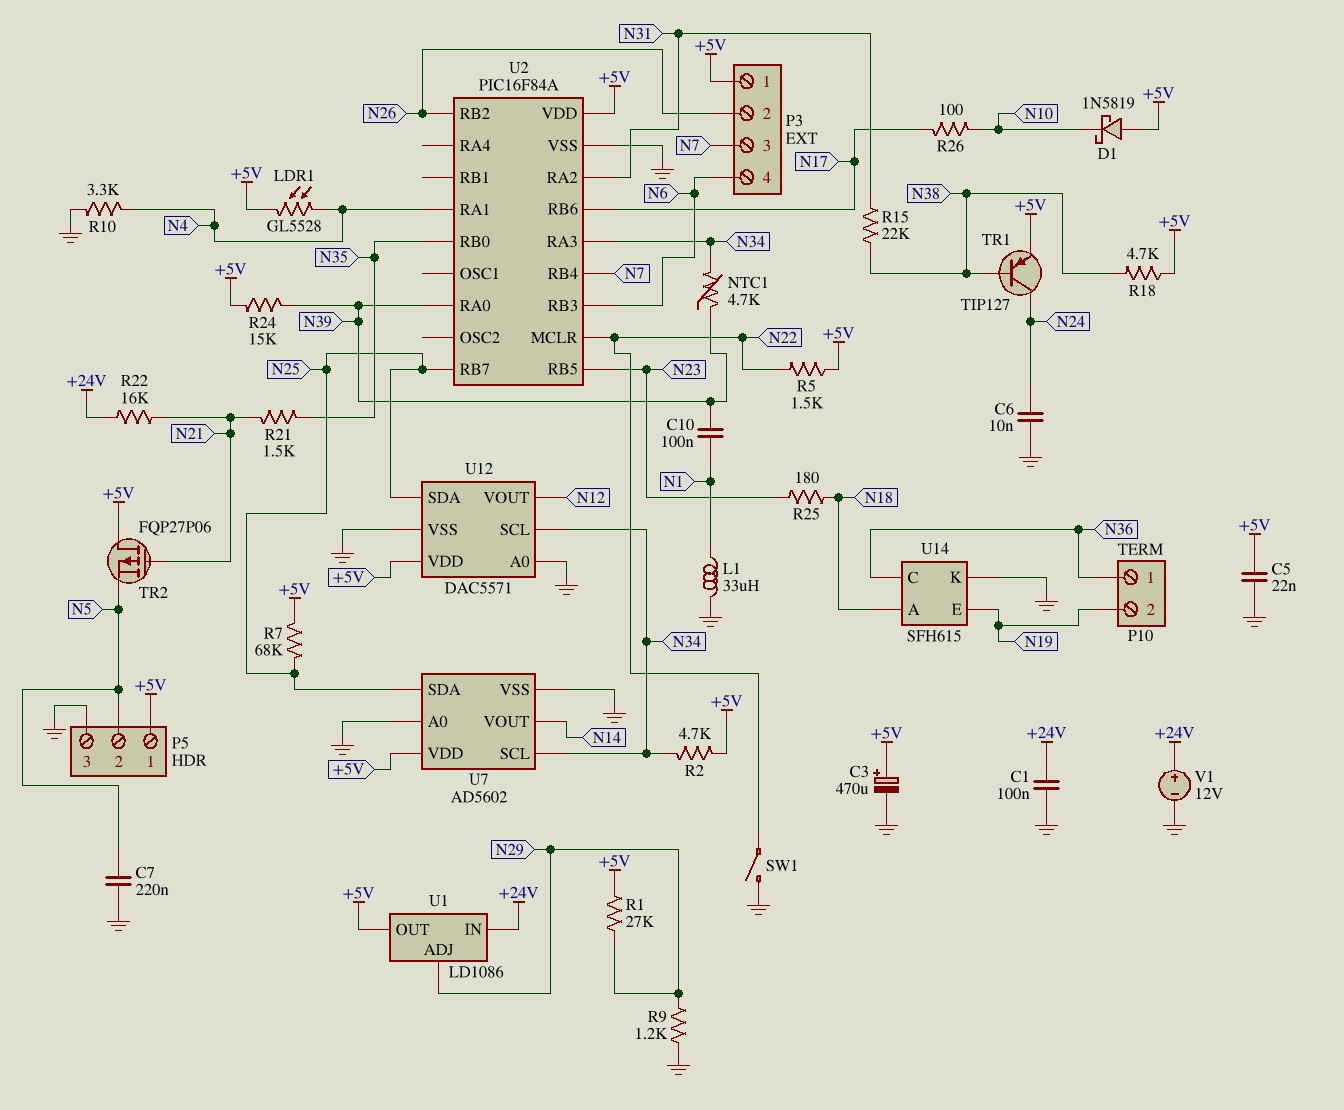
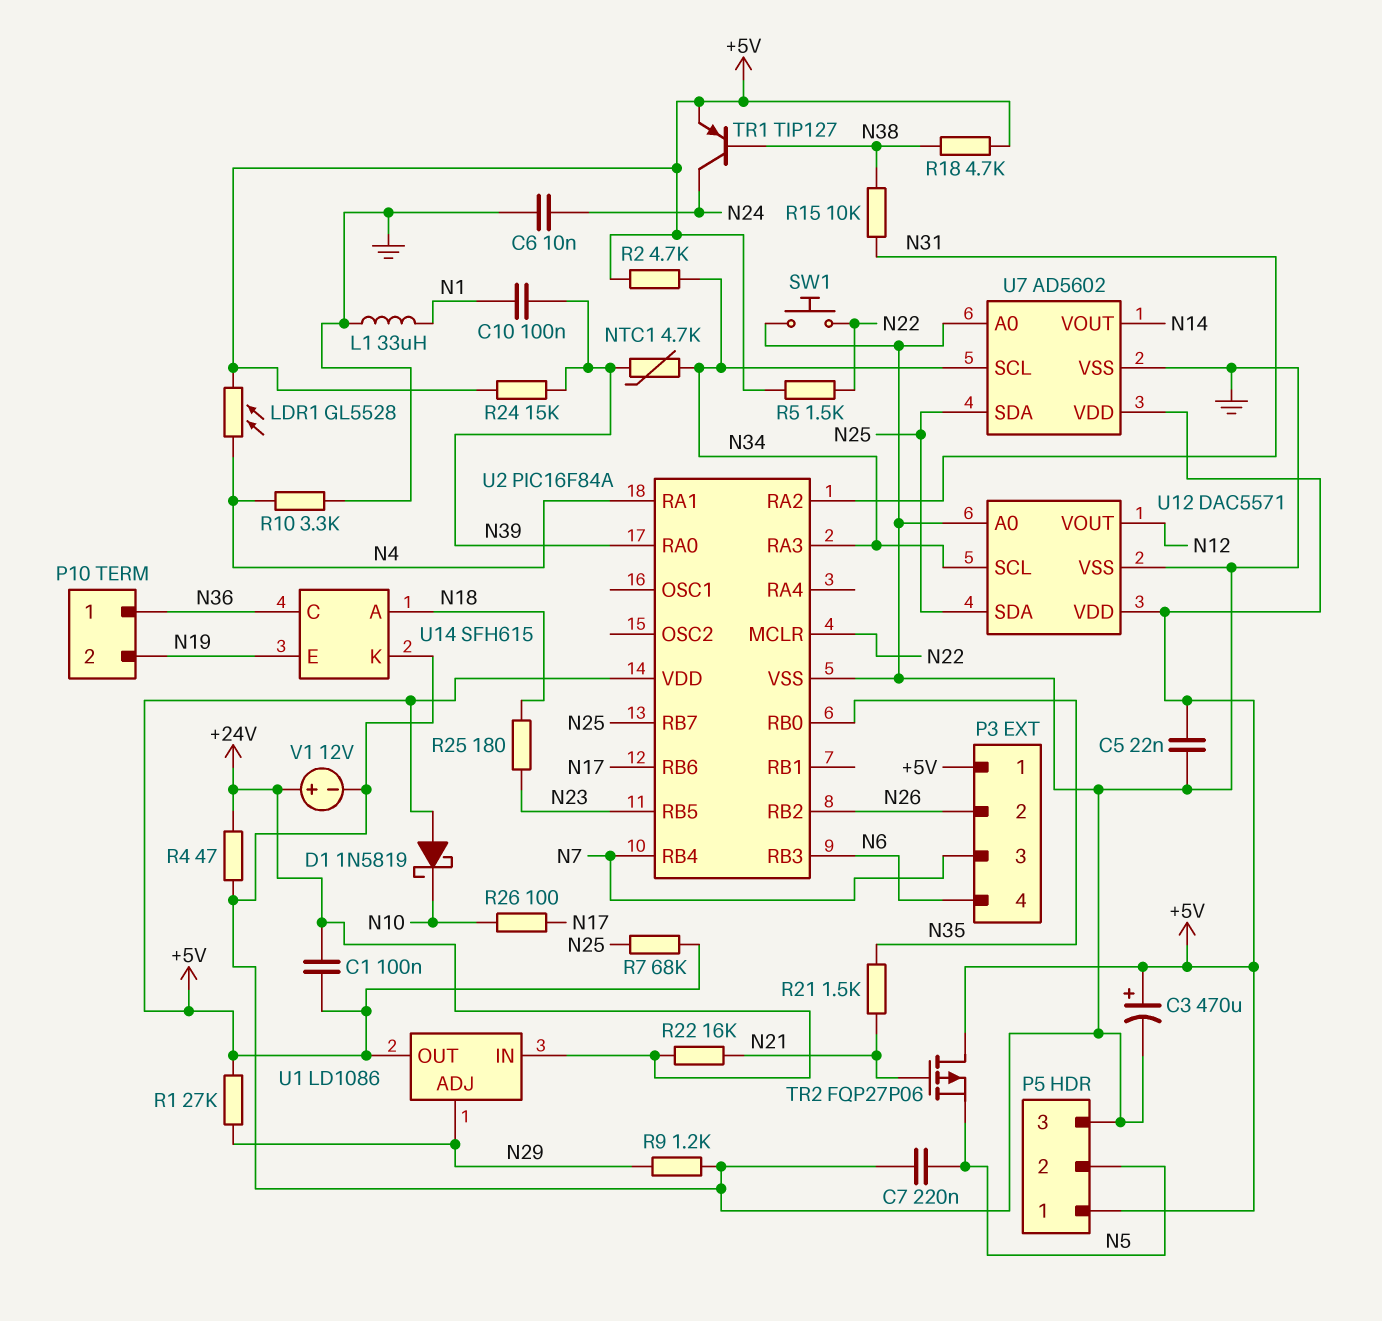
C1: 100nF (+24V, GND) -> 100nF (+5V, +24V)
R4: none -> 47 (+24V, GND)
R15: 22k (N31, N38) -> 10k (N31, N38)
SW1: switch (GND, N22) -> button (GND, N22)

